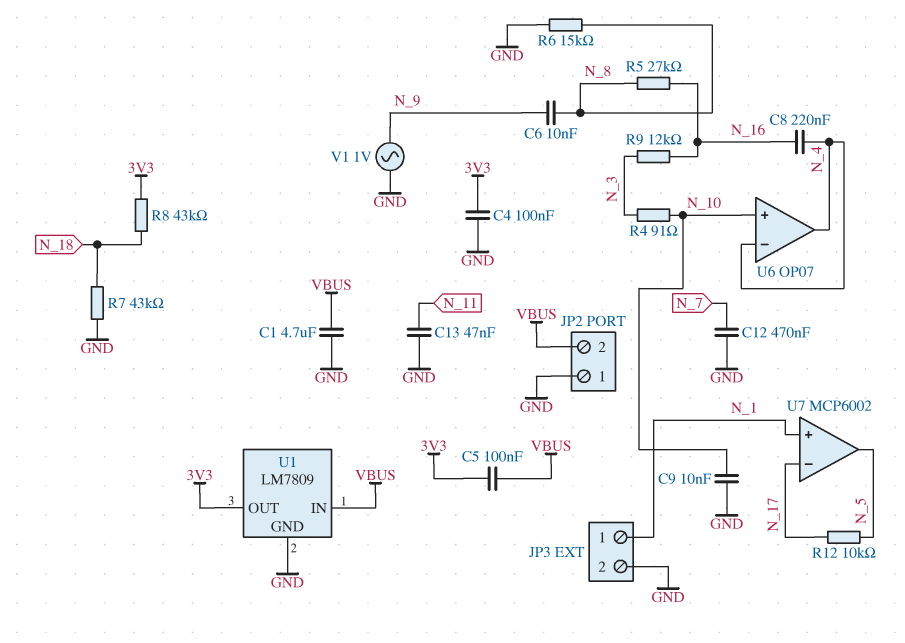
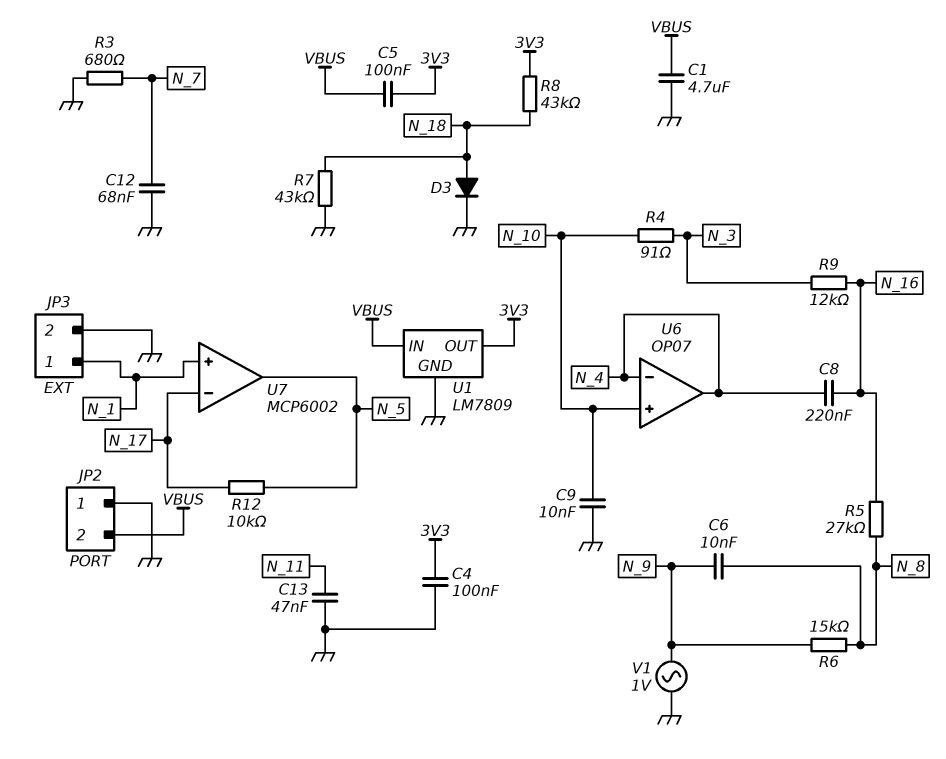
C12: 470nF (GND, N_7) -> 68nF (GND, N_7)
D3: none -> diode (A N_18, K GND)
R3: none -> 680 (GND, N_7)
R6: 15k (GND, N_8) -> 15k (N_8, N_9)

